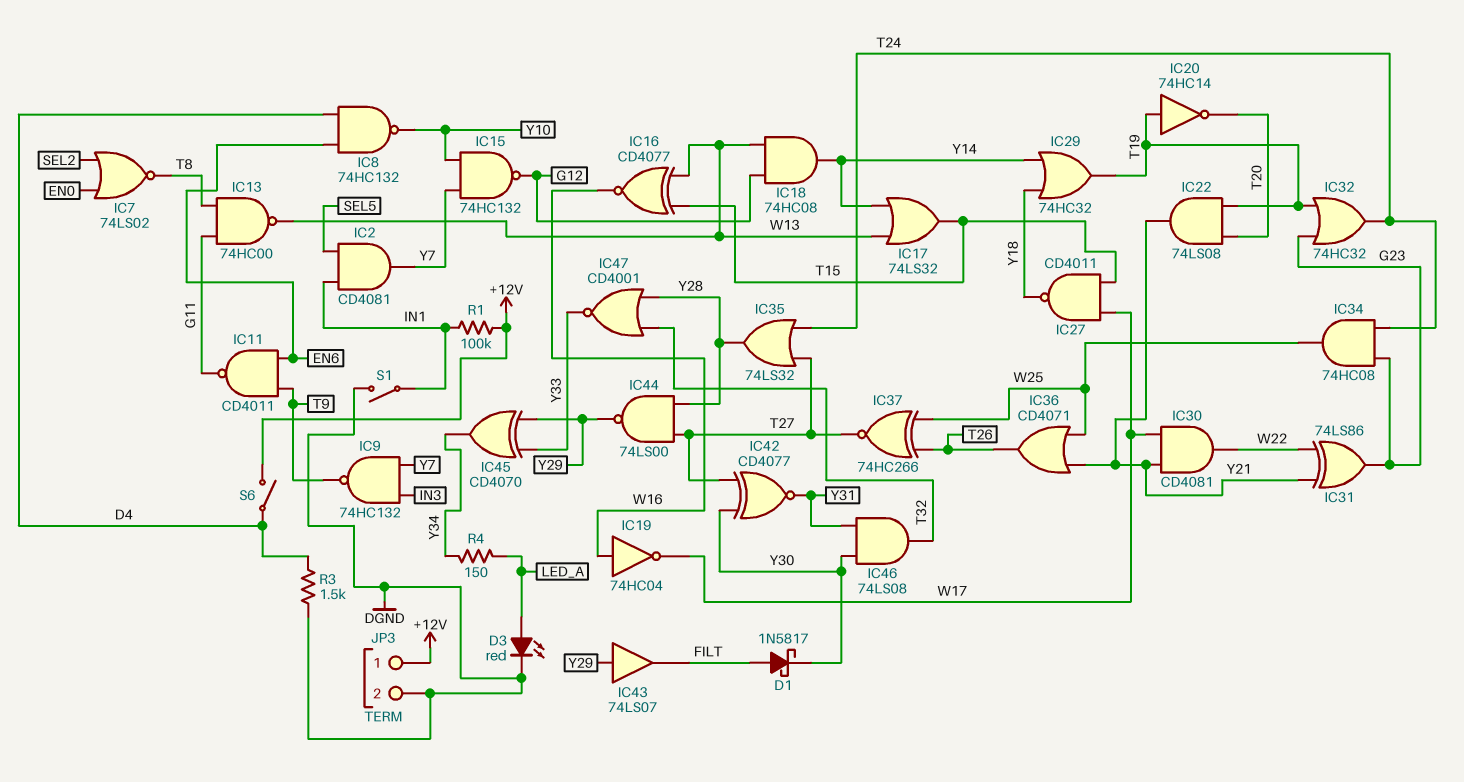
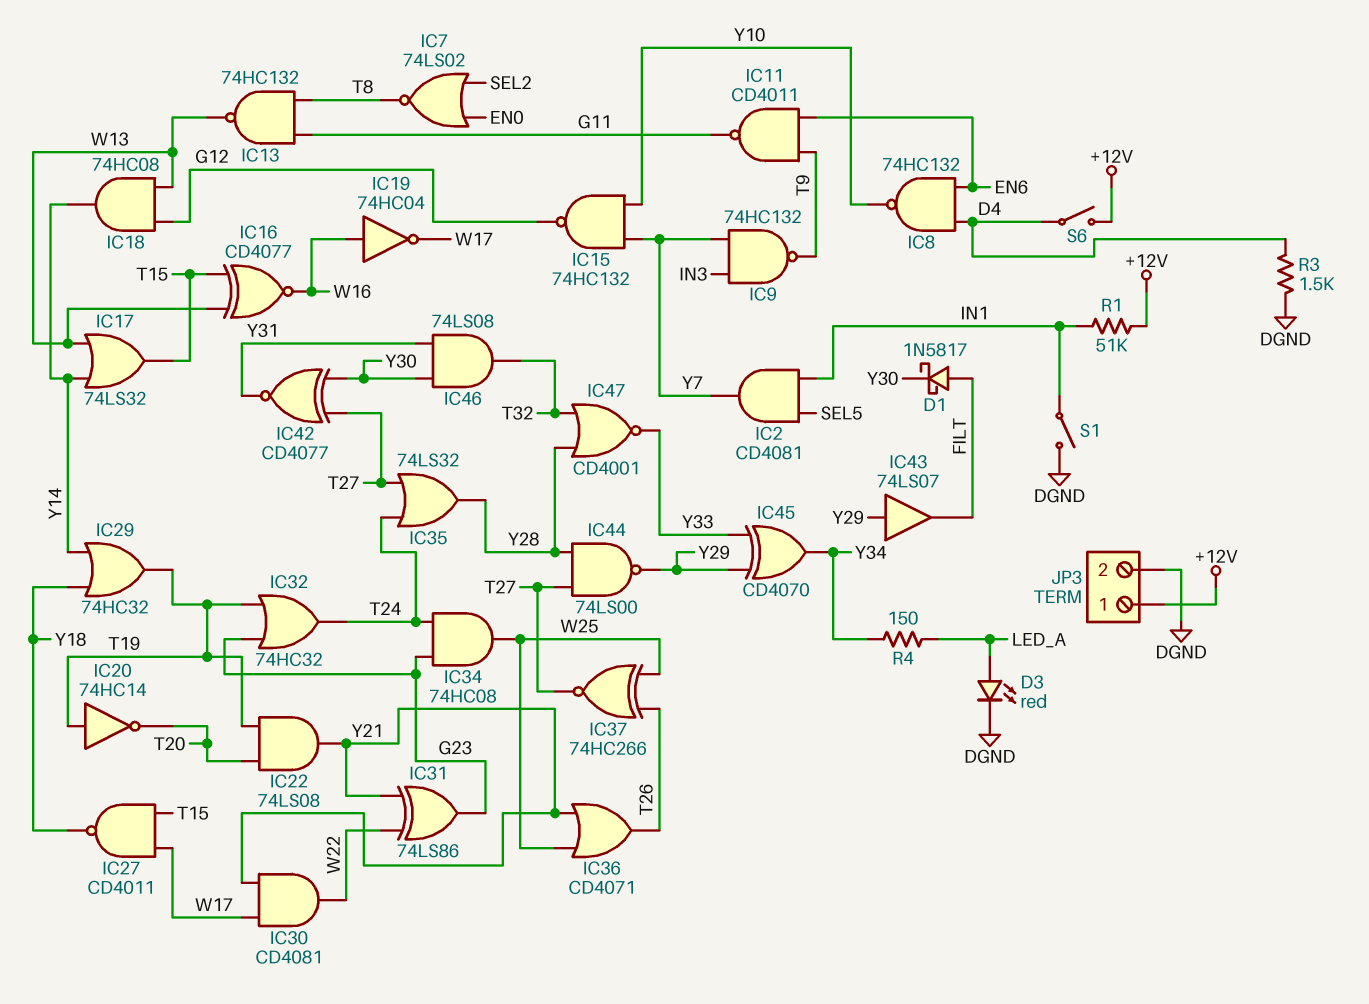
IC13: NAND 74HC00 (in G11, in T8, out W13) -> NAND 74HC132 (in G11, in T8, out W13)
R1: 100k (+12V, IN1) -> 51k (+12V, IN1)

